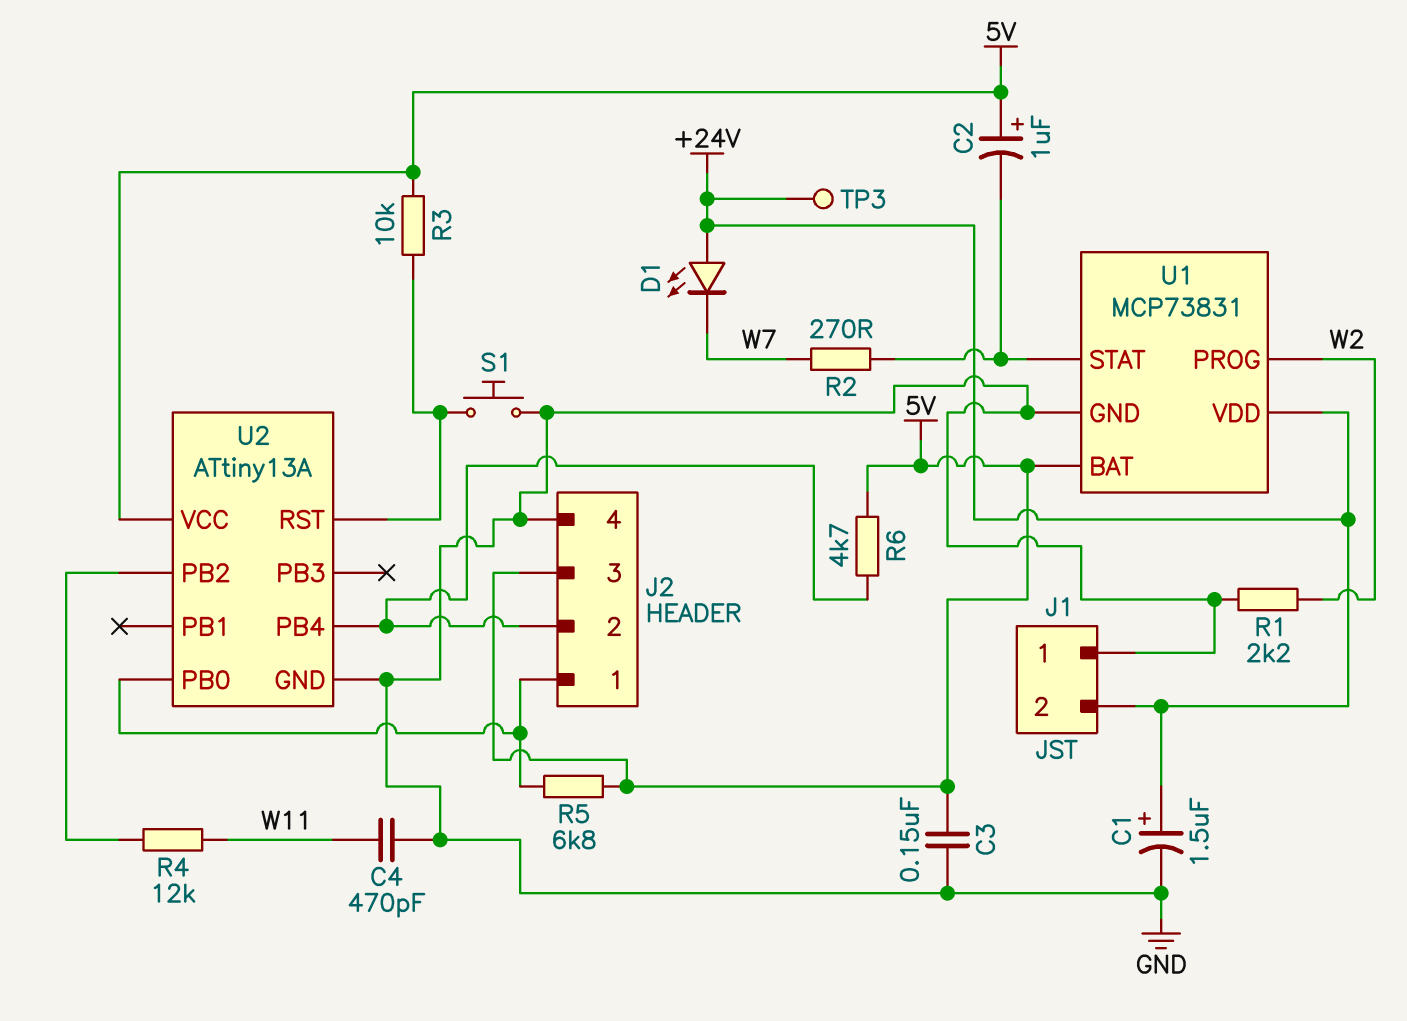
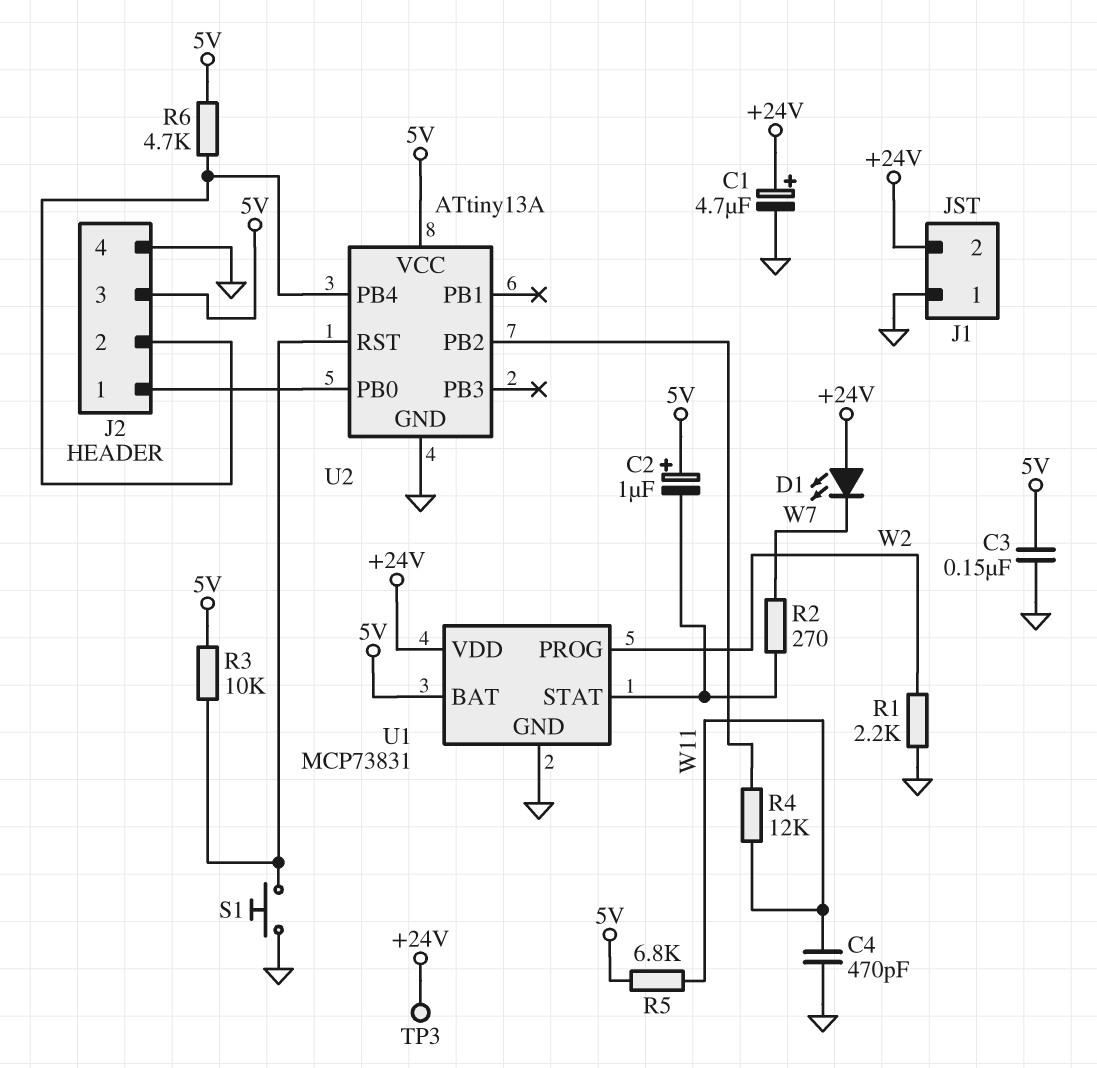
C1: 1.5uF (plus +24V, minus GND) -> 4.7uF (plus +24V, minus GND)
R5: 6.8k (5V, J2/1) -> 6.8k (5V, W11)

